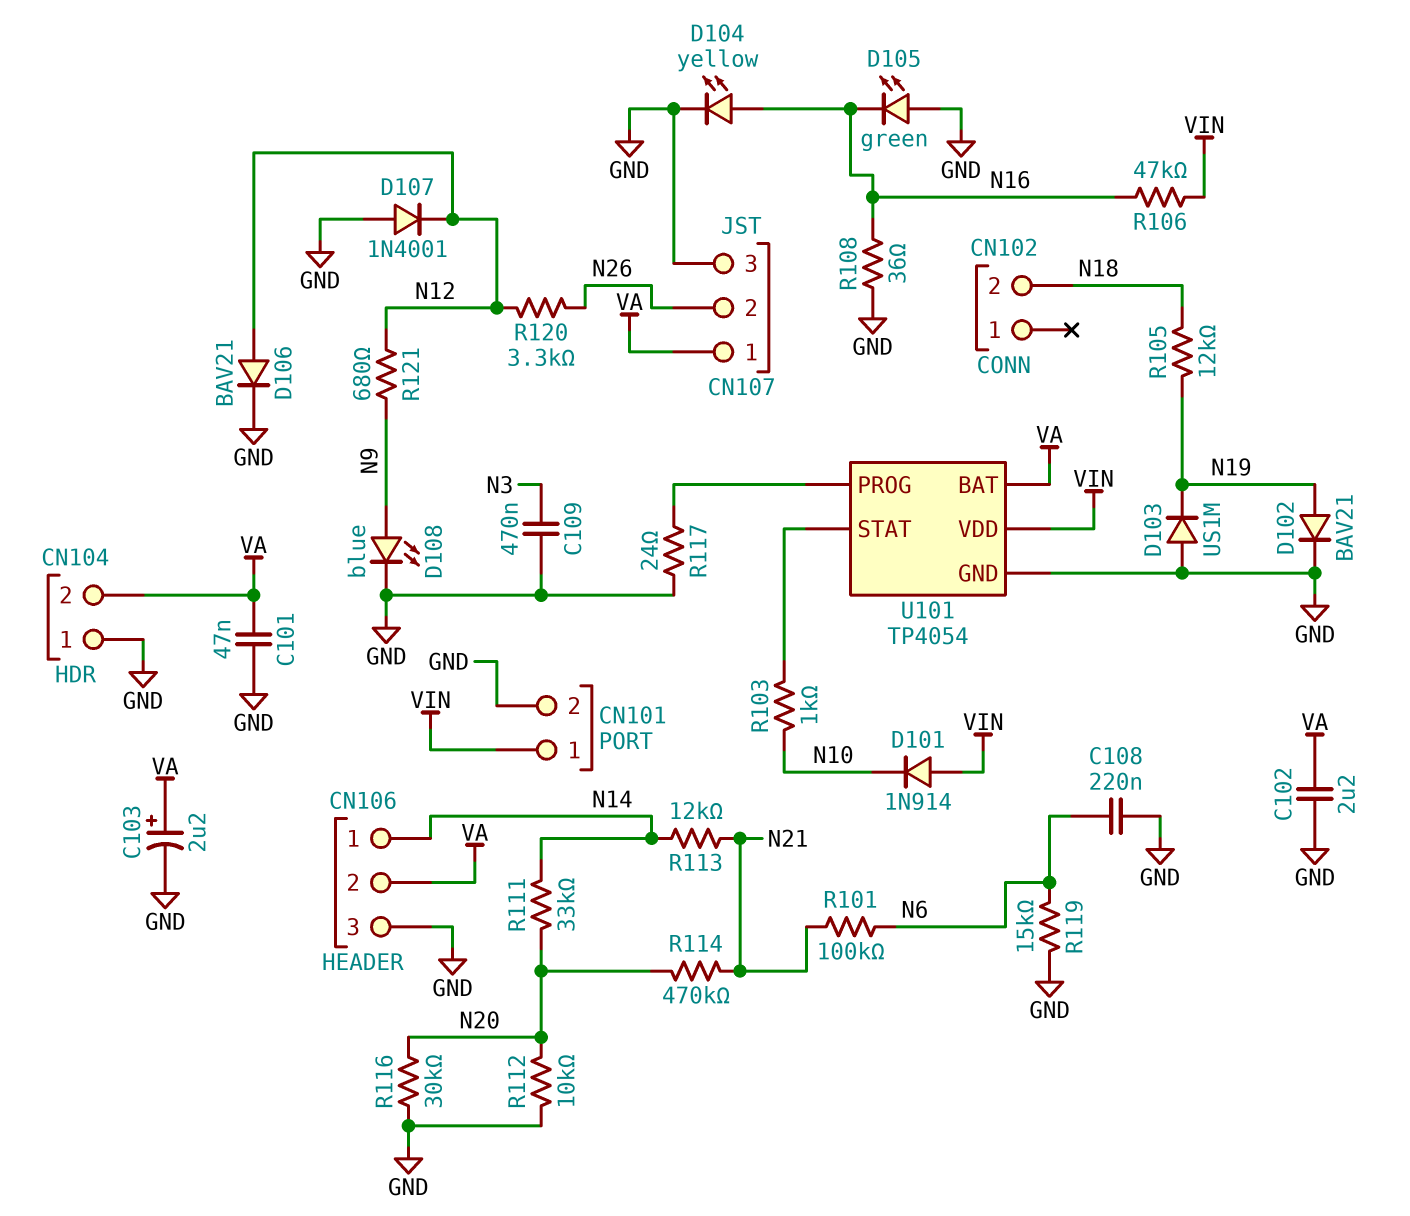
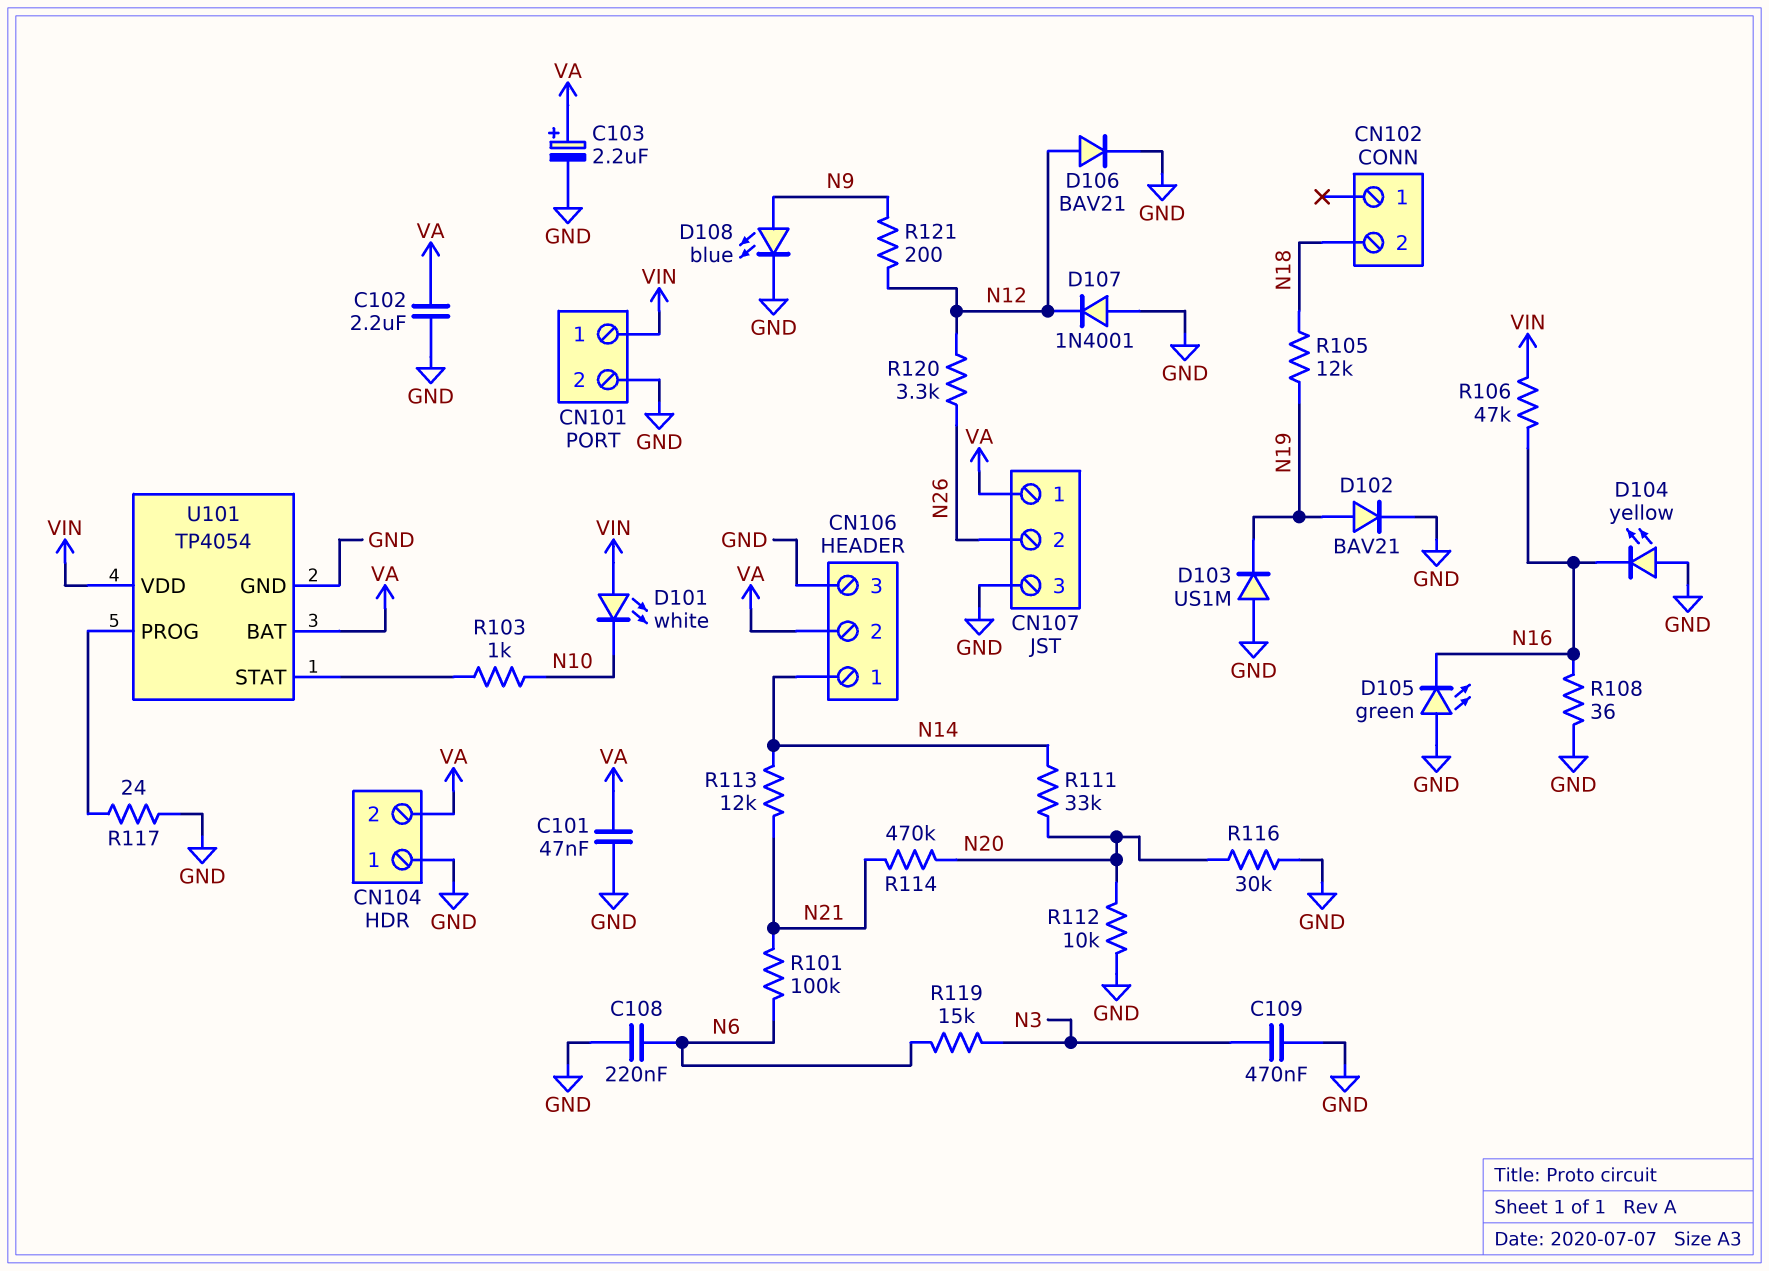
D101: diode 1N914 (A VIN, K N10) -> LED white (A VIN, K N10)
D104: LED yellow (A N16, K GND) -> LED yellow (A GND, K N16)
R119: 15k (GND, N6) -> 15k (N3, N6)
R121: 680 (N9, N12) -> 200 (N9, N12)

